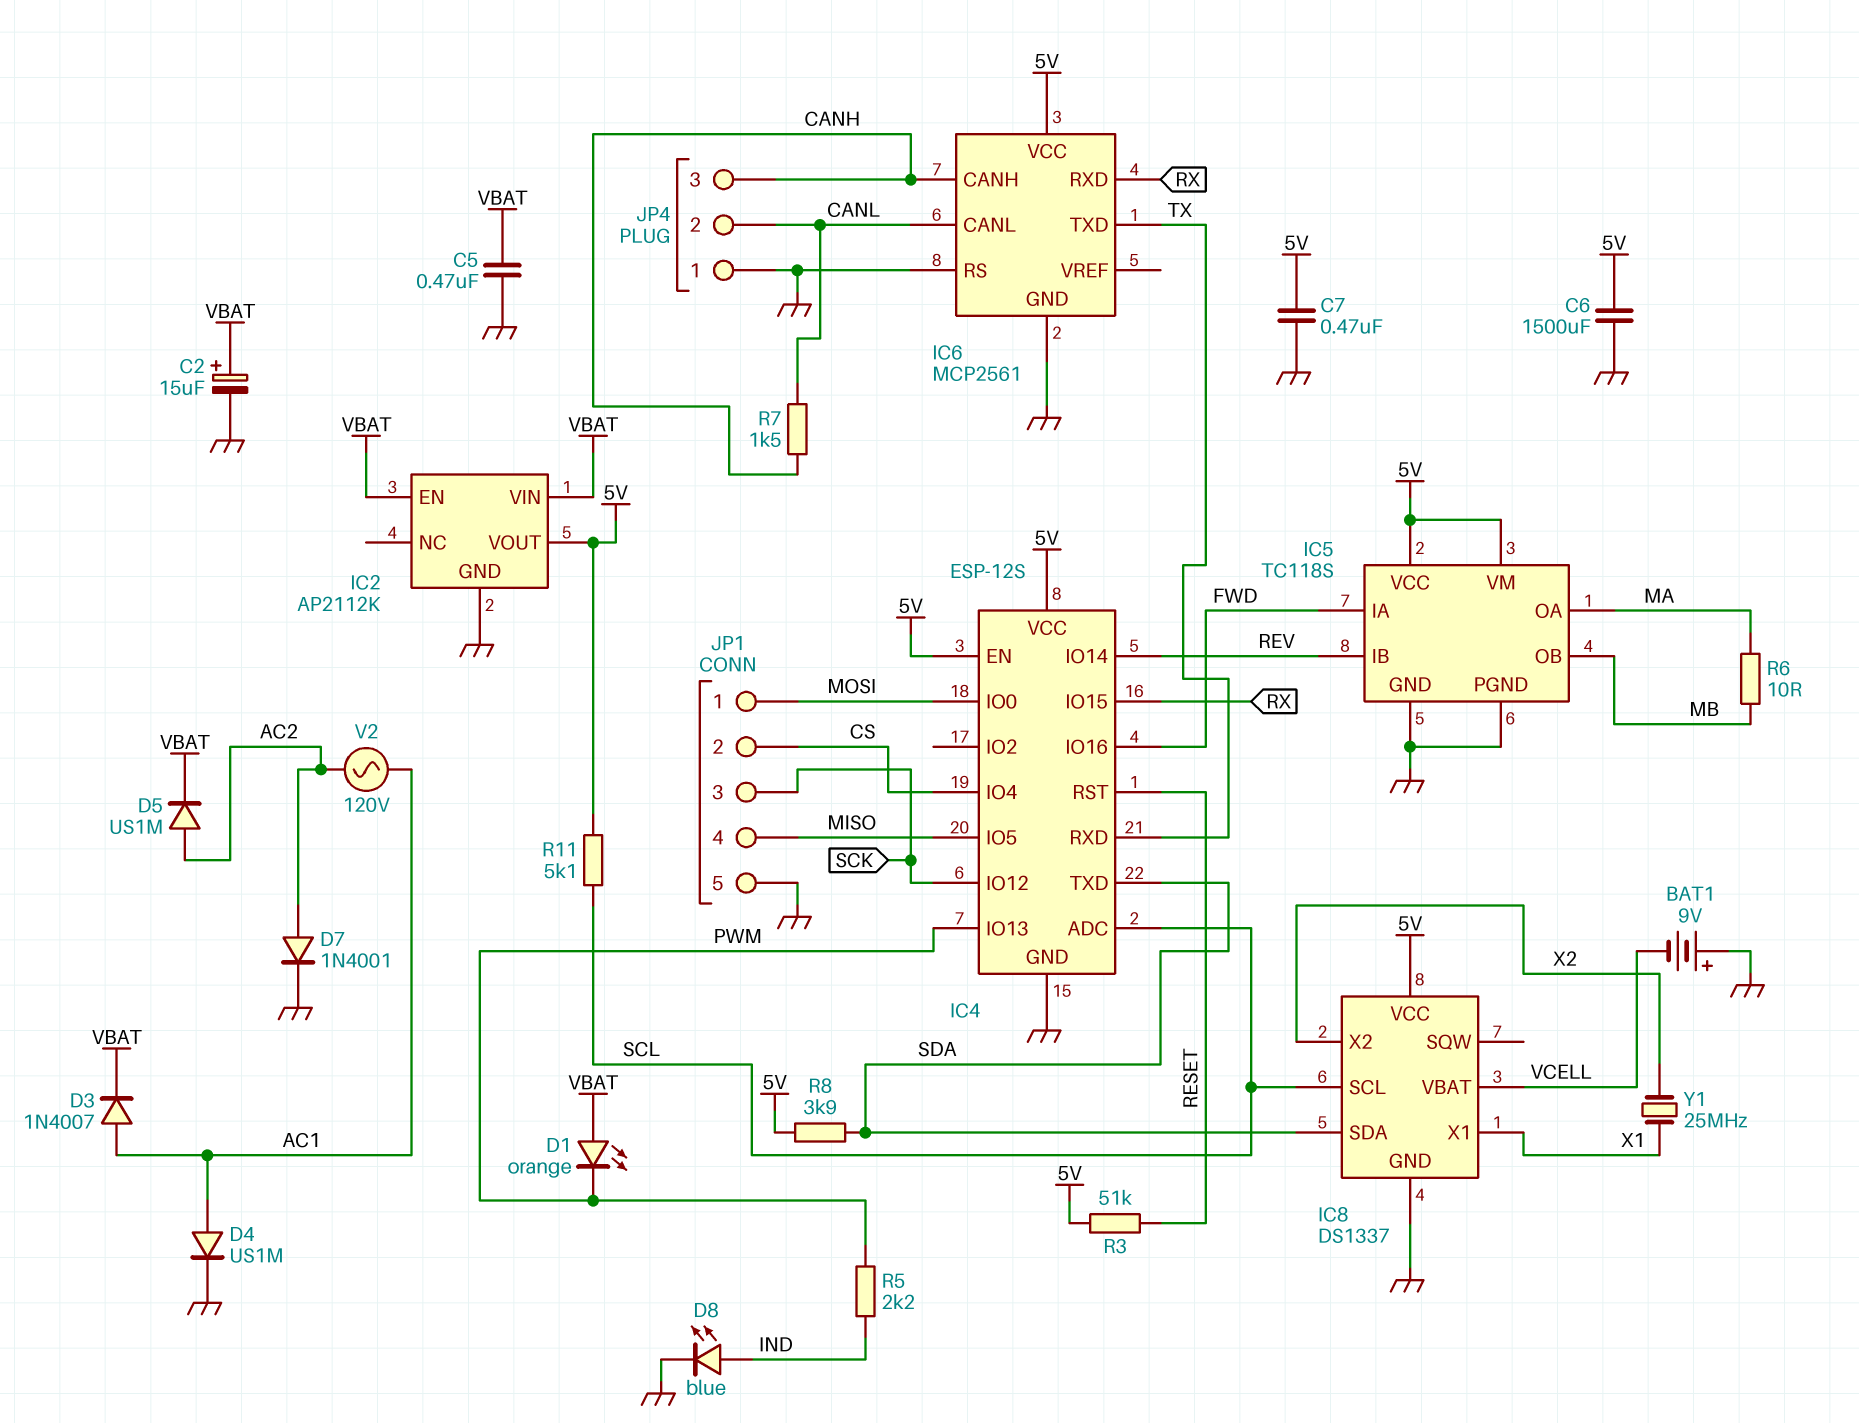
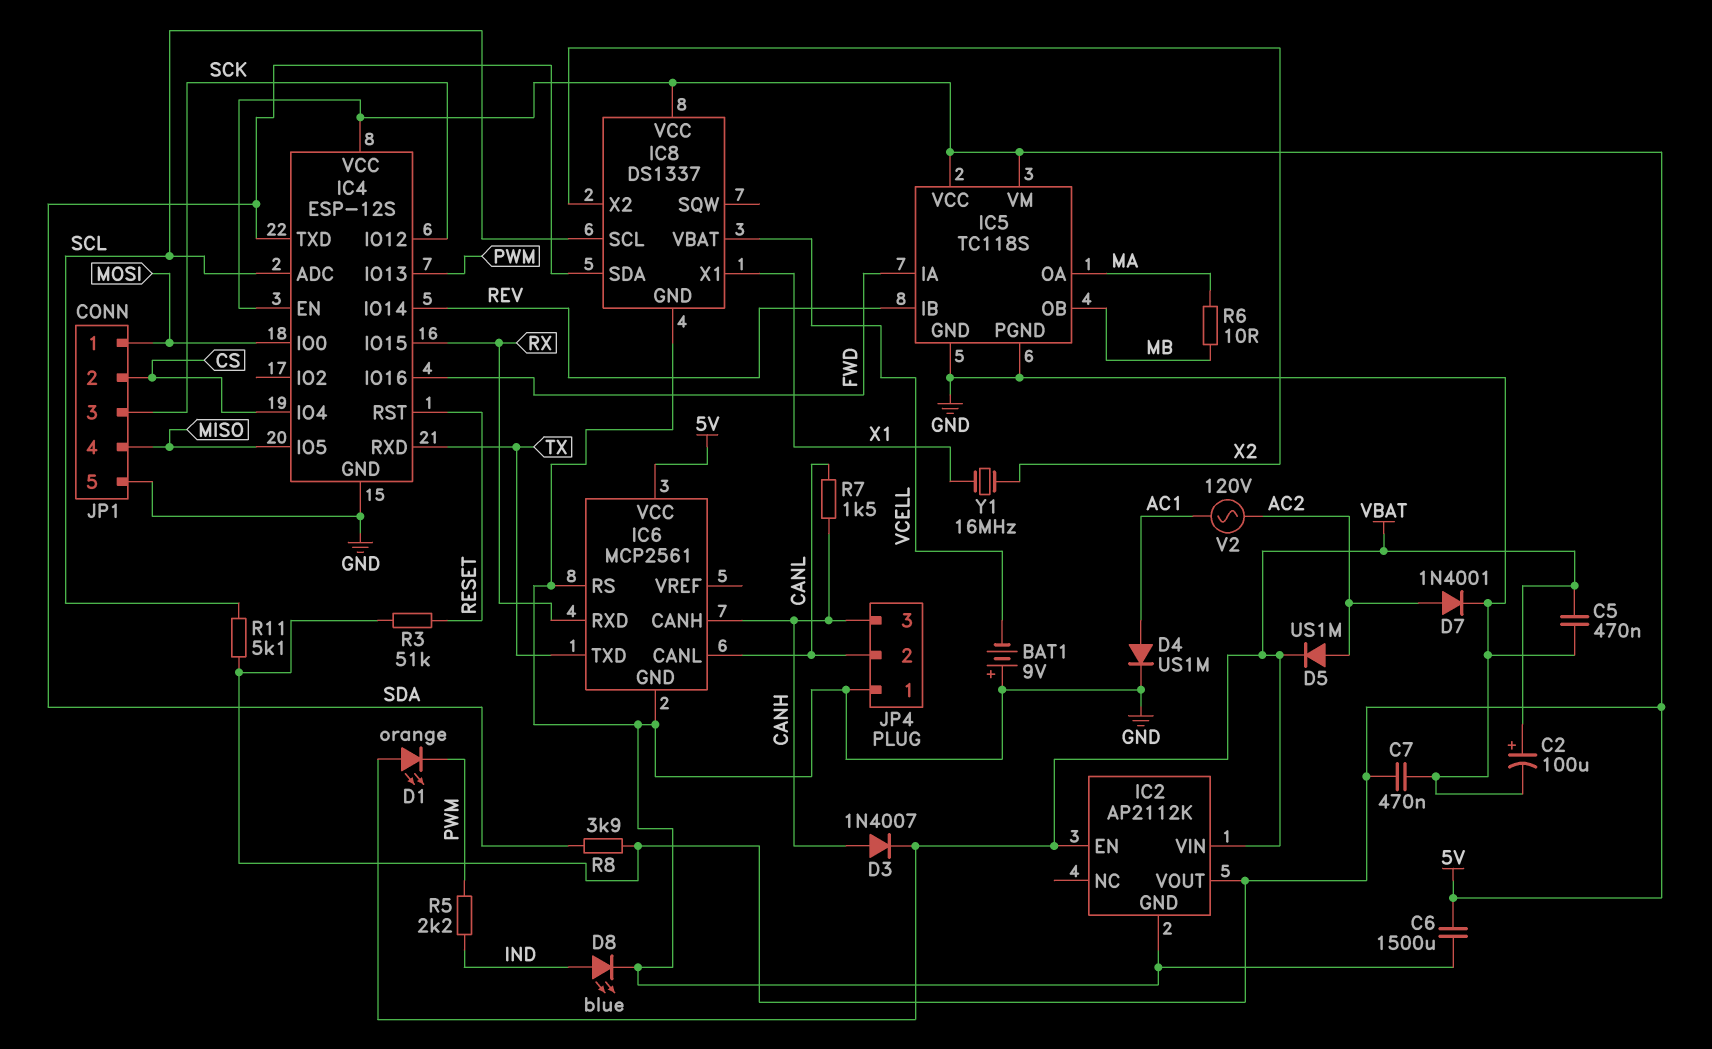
C2: 15uF (plus VBAT, minus GND) -> 100uF (plus VBAT, minus GND)
D3: diode 1N4007 (A AC1, K VBAT) -> diode 1N4007 (A CANH, K VBAT)
Y1: 25MHz (X1, X2) -> 16MHz (X1, X2)

